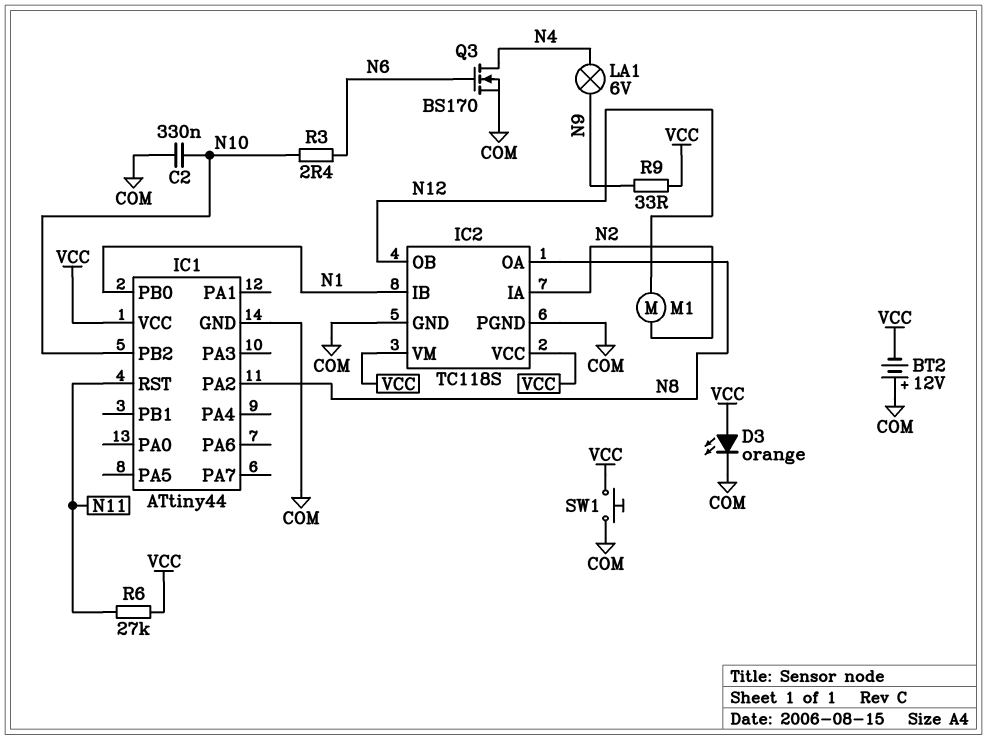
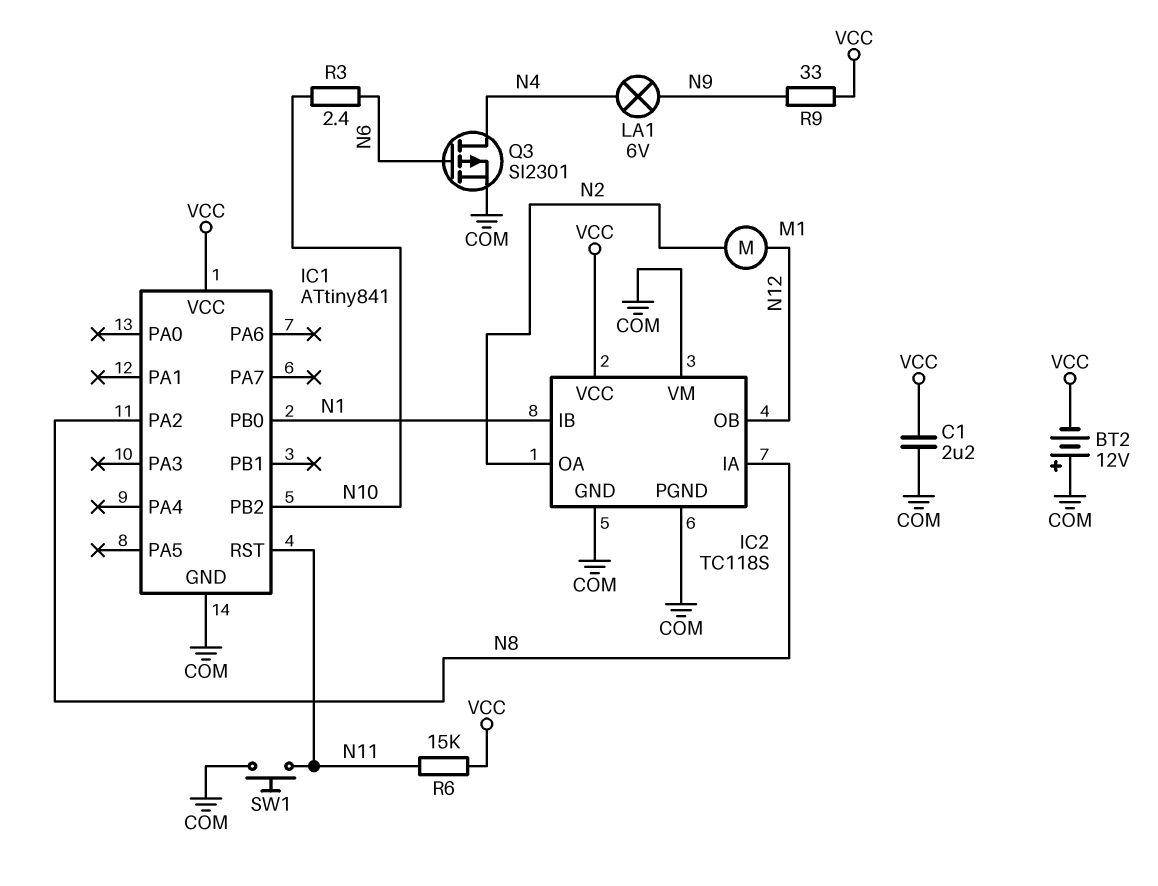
C1: none -> 2.2uF (COM, VCC)
C2: 330nF (COM, N10) -> none
D3: LED orange (A VCC, K COM) -> none
IC1: ATtiny44 -> ATtiny841
IC2 pin IA: N2 -> N8
IC2 pin OA: N8 -> N2
IC2 pin VM: VCC -> COM
Q3: NMOS BS170 (G N6, D N4, S COM) -> PMOS SI2301 (G N6, D N4, S COM)
R6: 27k (N11, VCC) -> 15k (N11, VCC)
SW1: button (COM, VCC) -> button (COM, N11)

